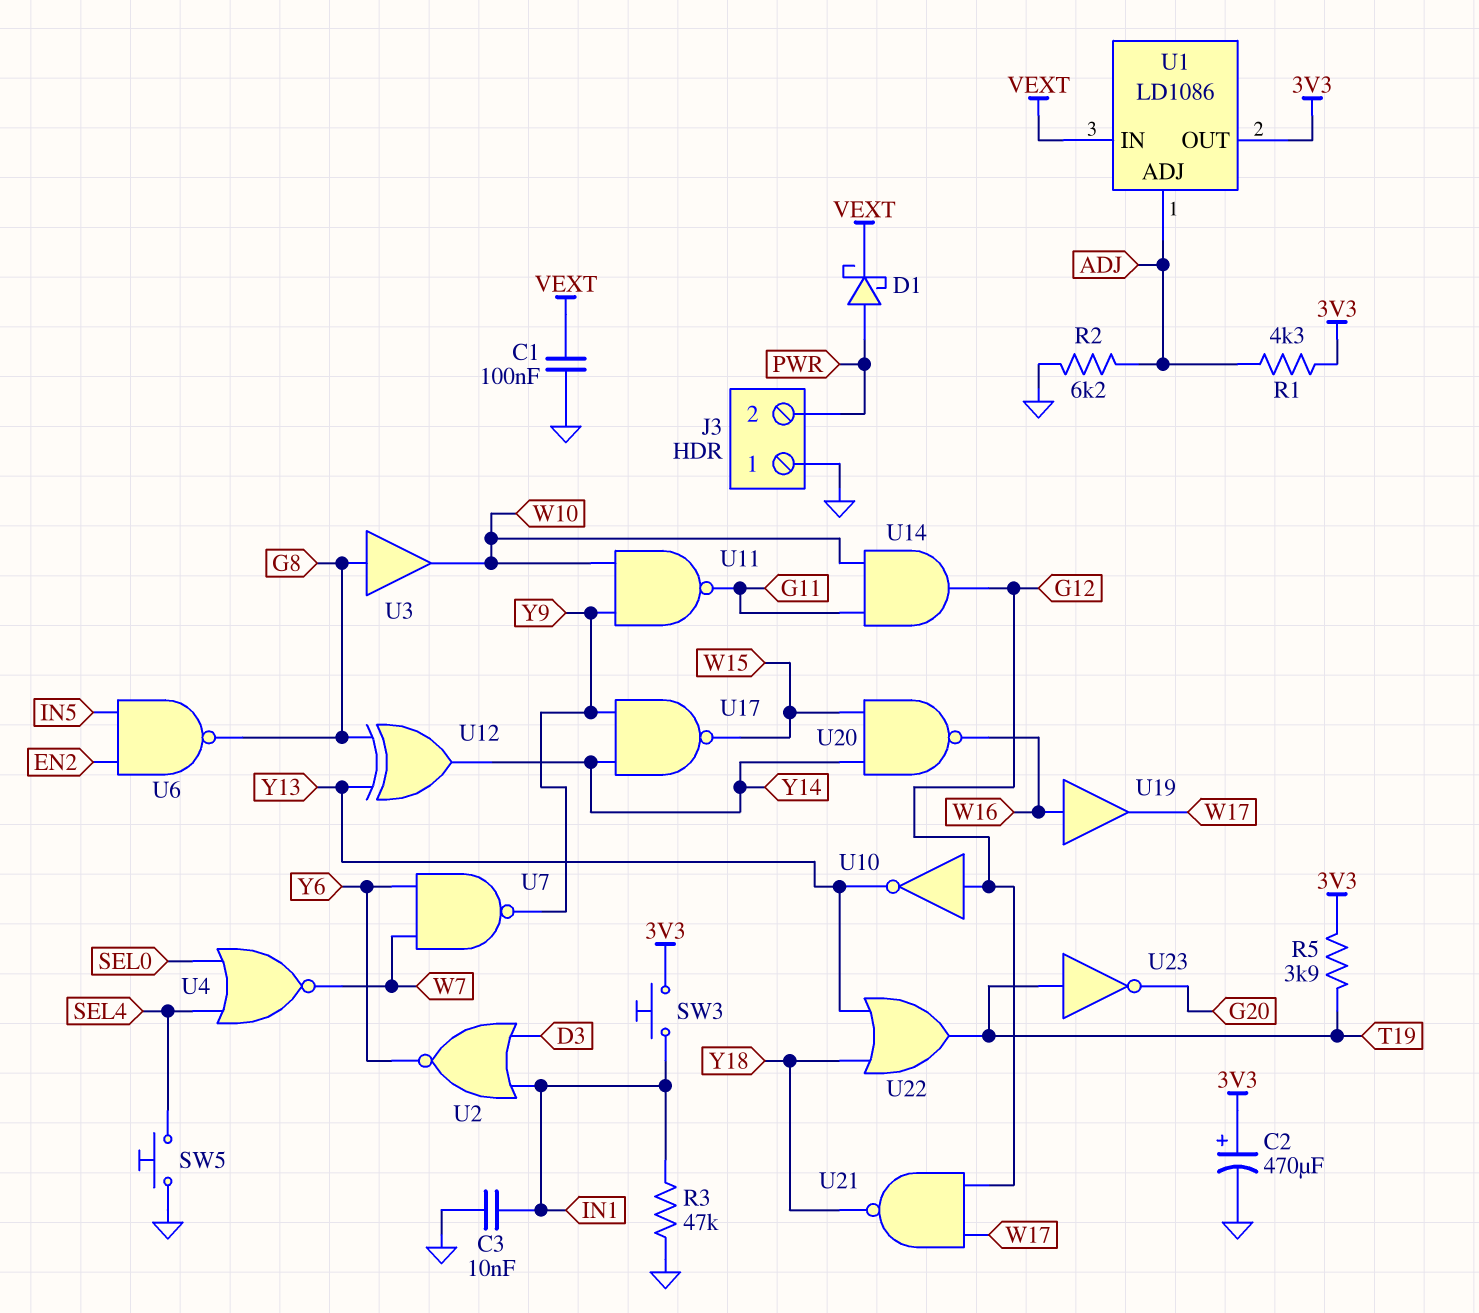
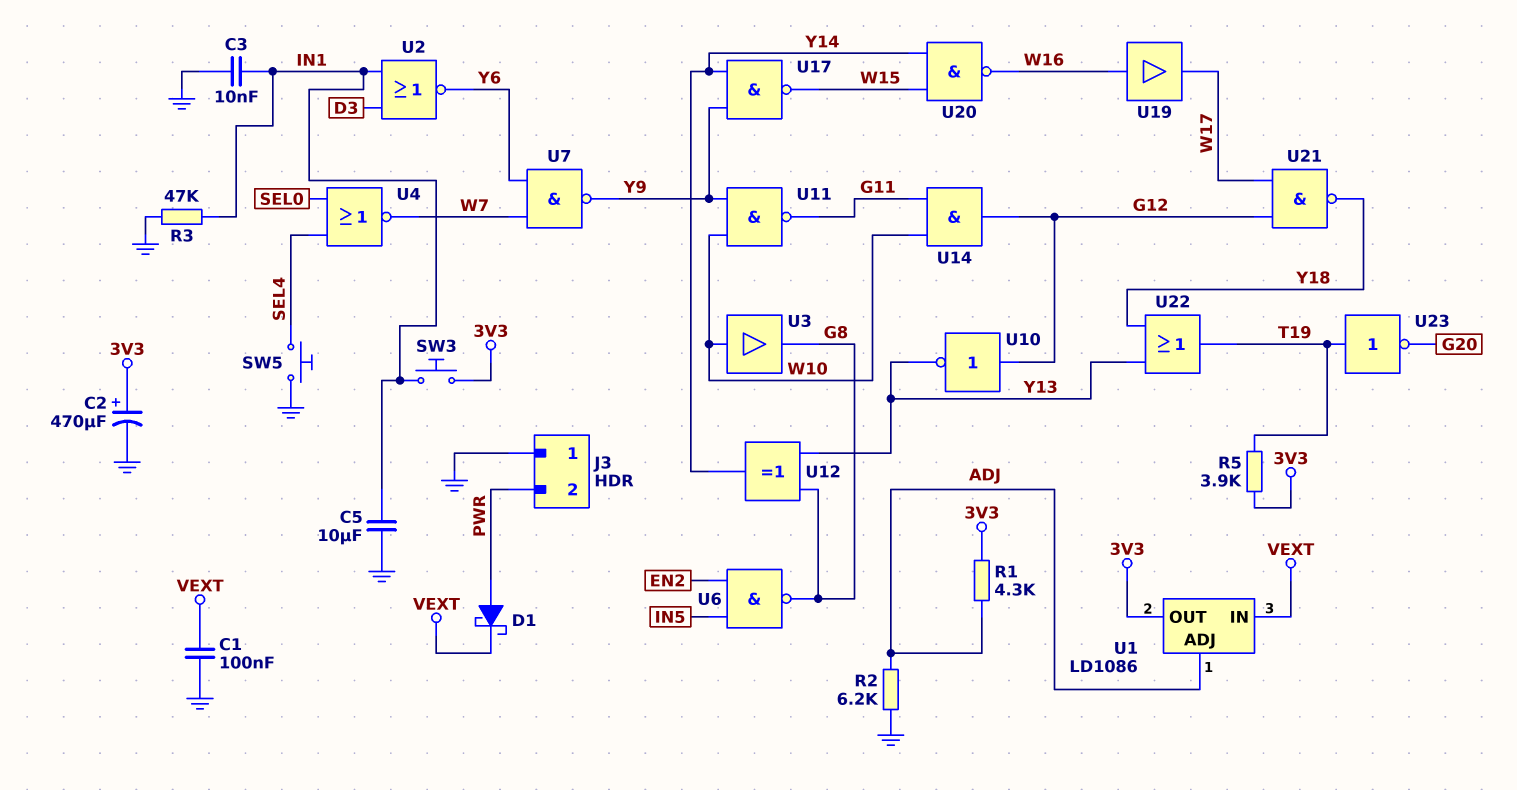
C5: none -> 10uF (GND, IN1)
U3: buffer (in G8, out W10) -> buffer (in W10, out G8)

